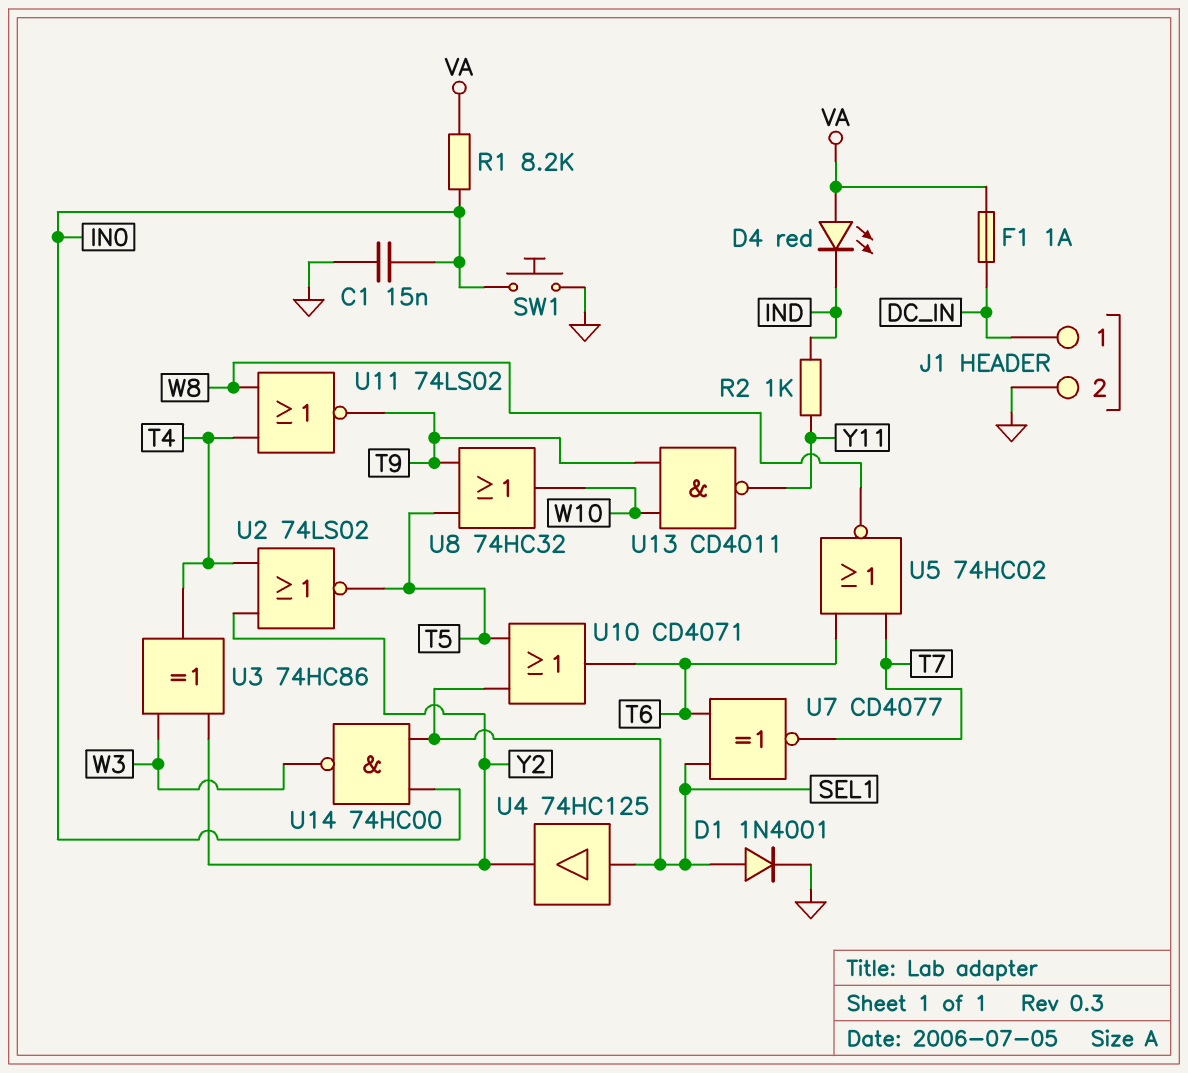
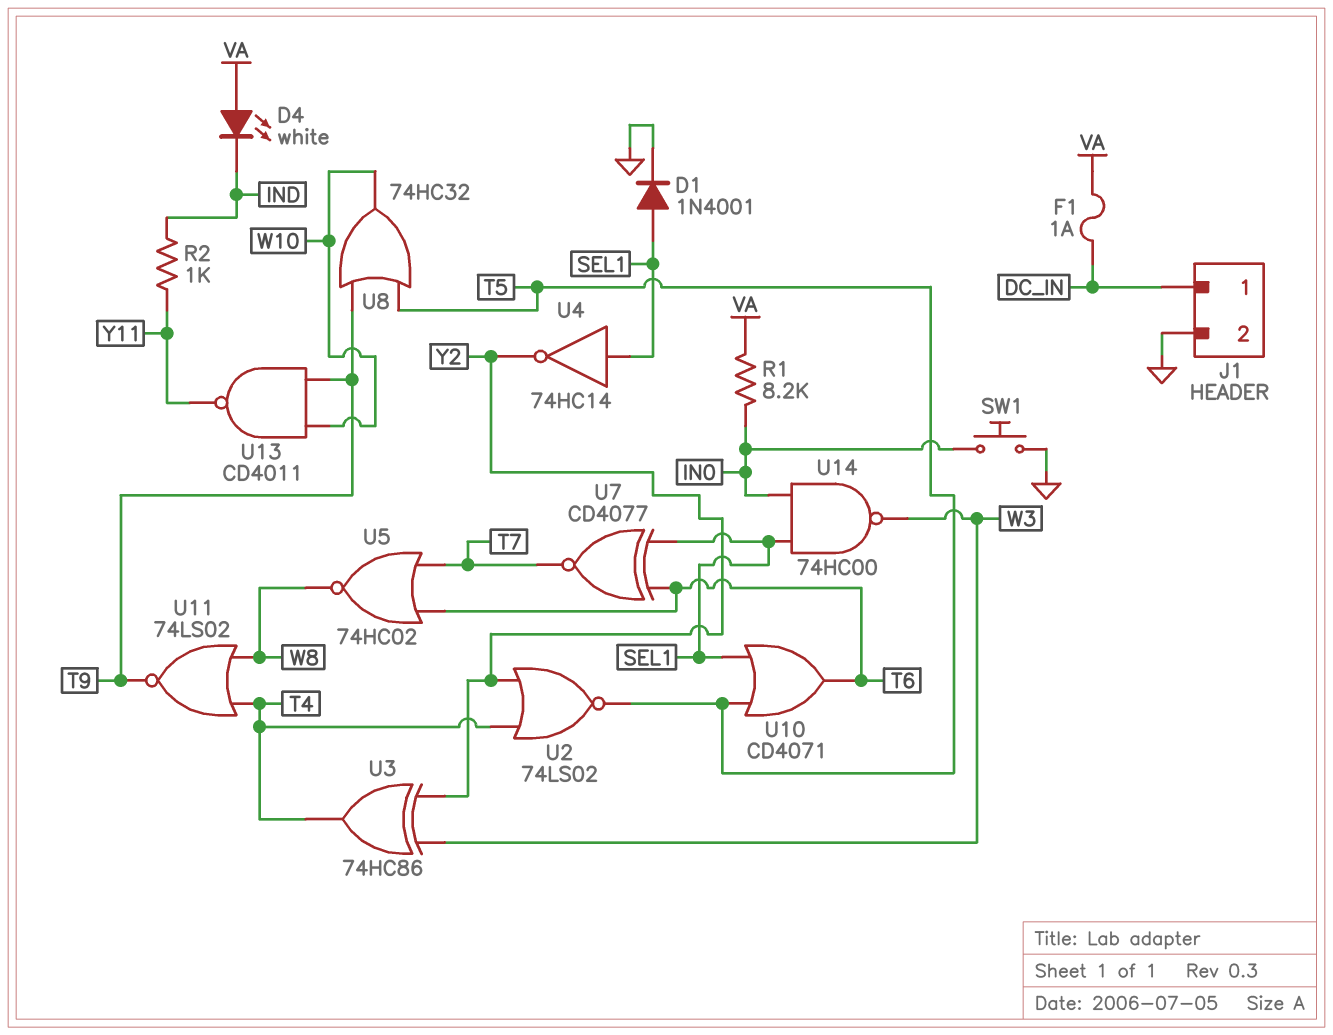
C1: 15nF (GND, IN0) -> none
D4: LED red (A VA, K IND) -> LED white (A VA, K IND)
U4: buffer 74HC125 (in SEL1, out Y2) -> NOT 74HC14 (in SEL1, out Y2)

